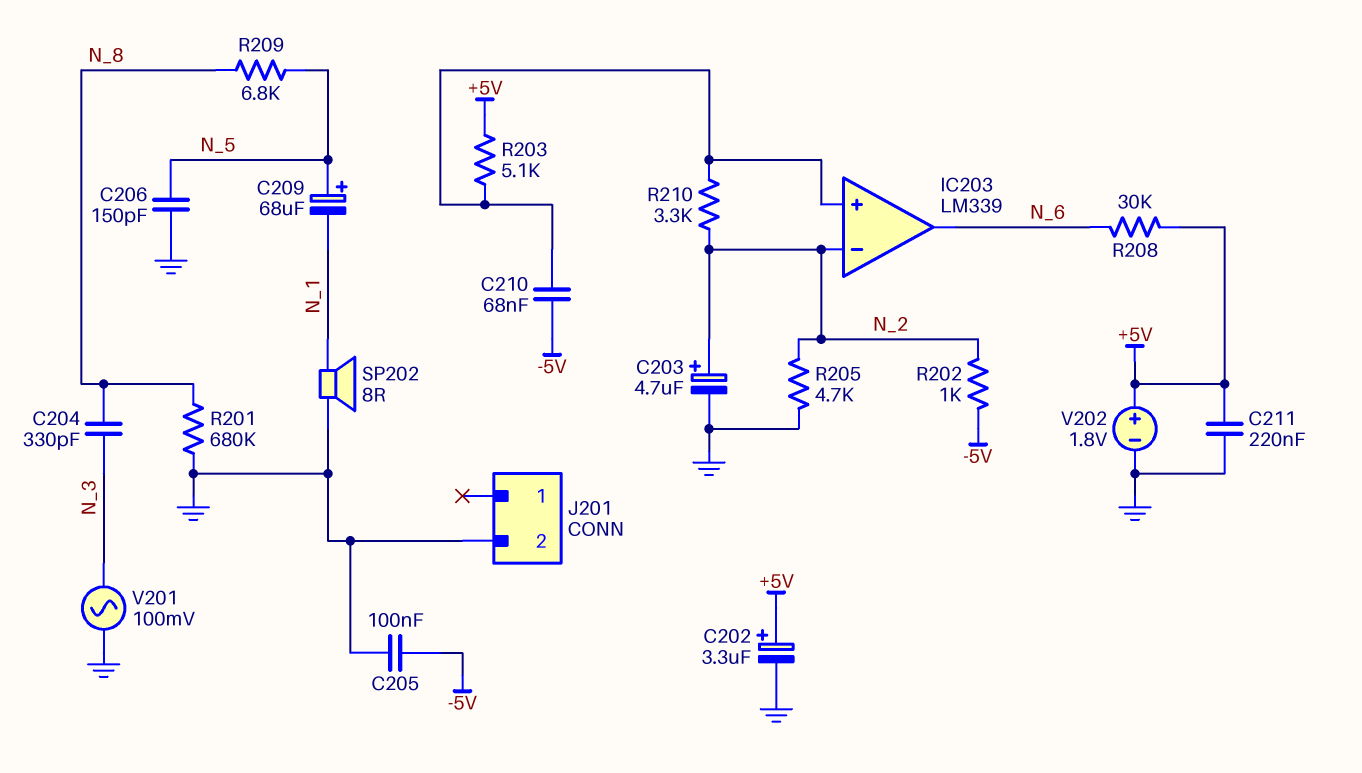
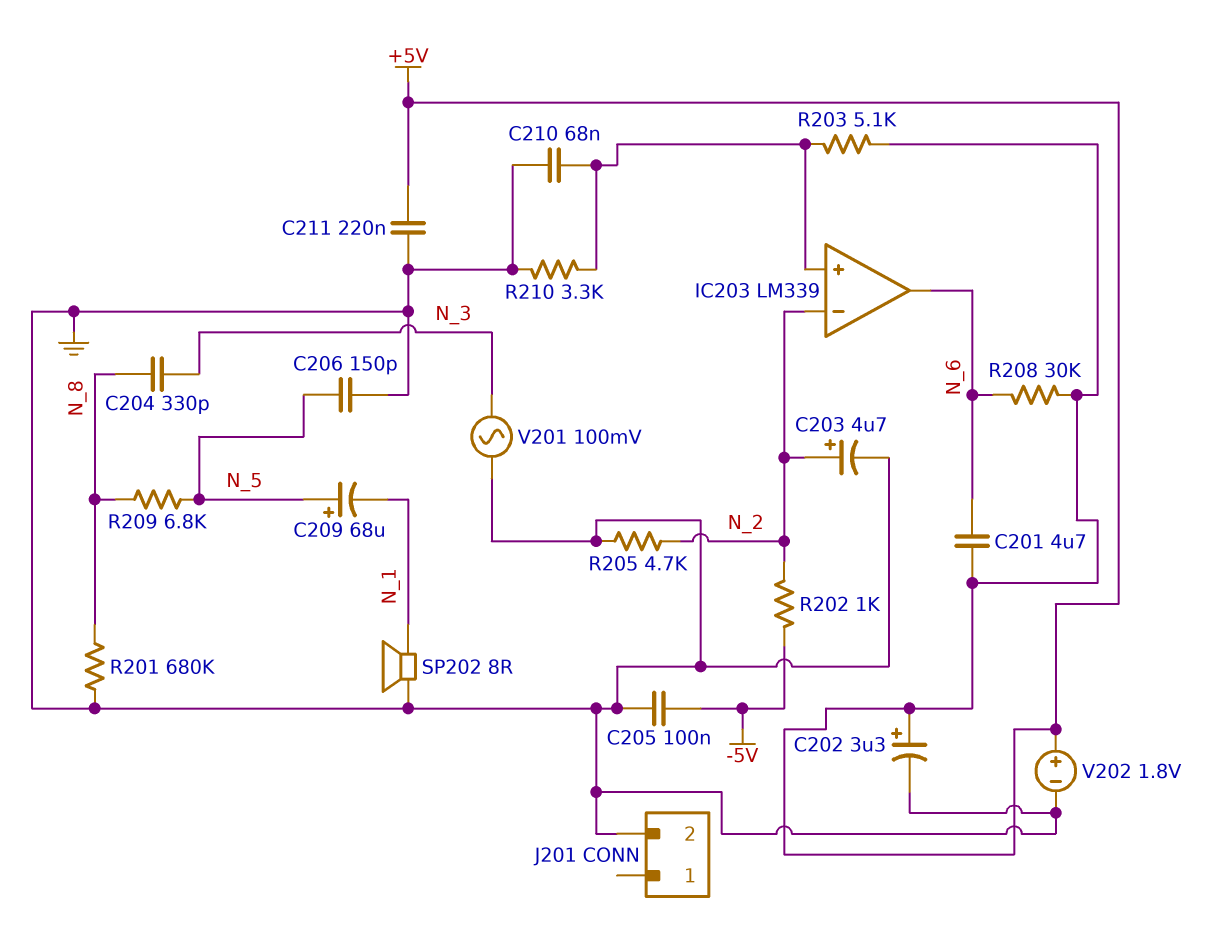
C201: none -> 4.7uF (+5V, N_6)
C210: 68nF (-5V, IC203/in+) -> 68nF (GND, IC203/in+)
R210: 3.3k (IC203/in+, N_2) -> 3.3k (GND, IC203/in+)

